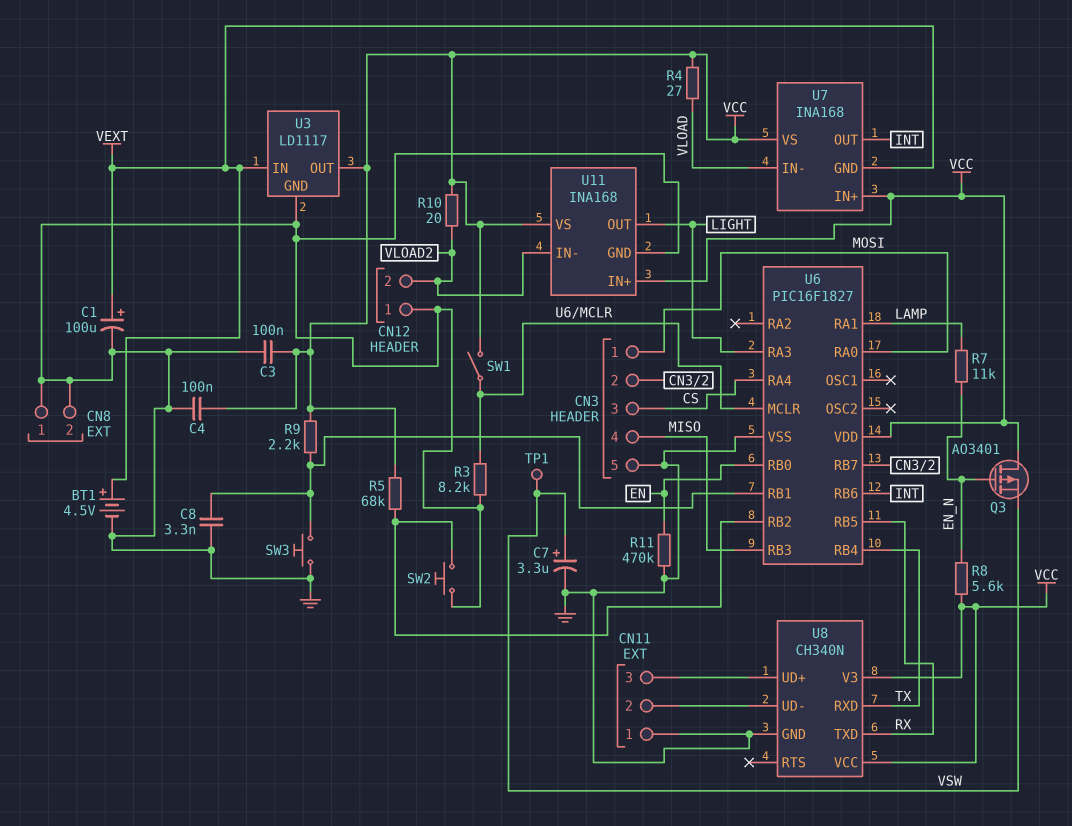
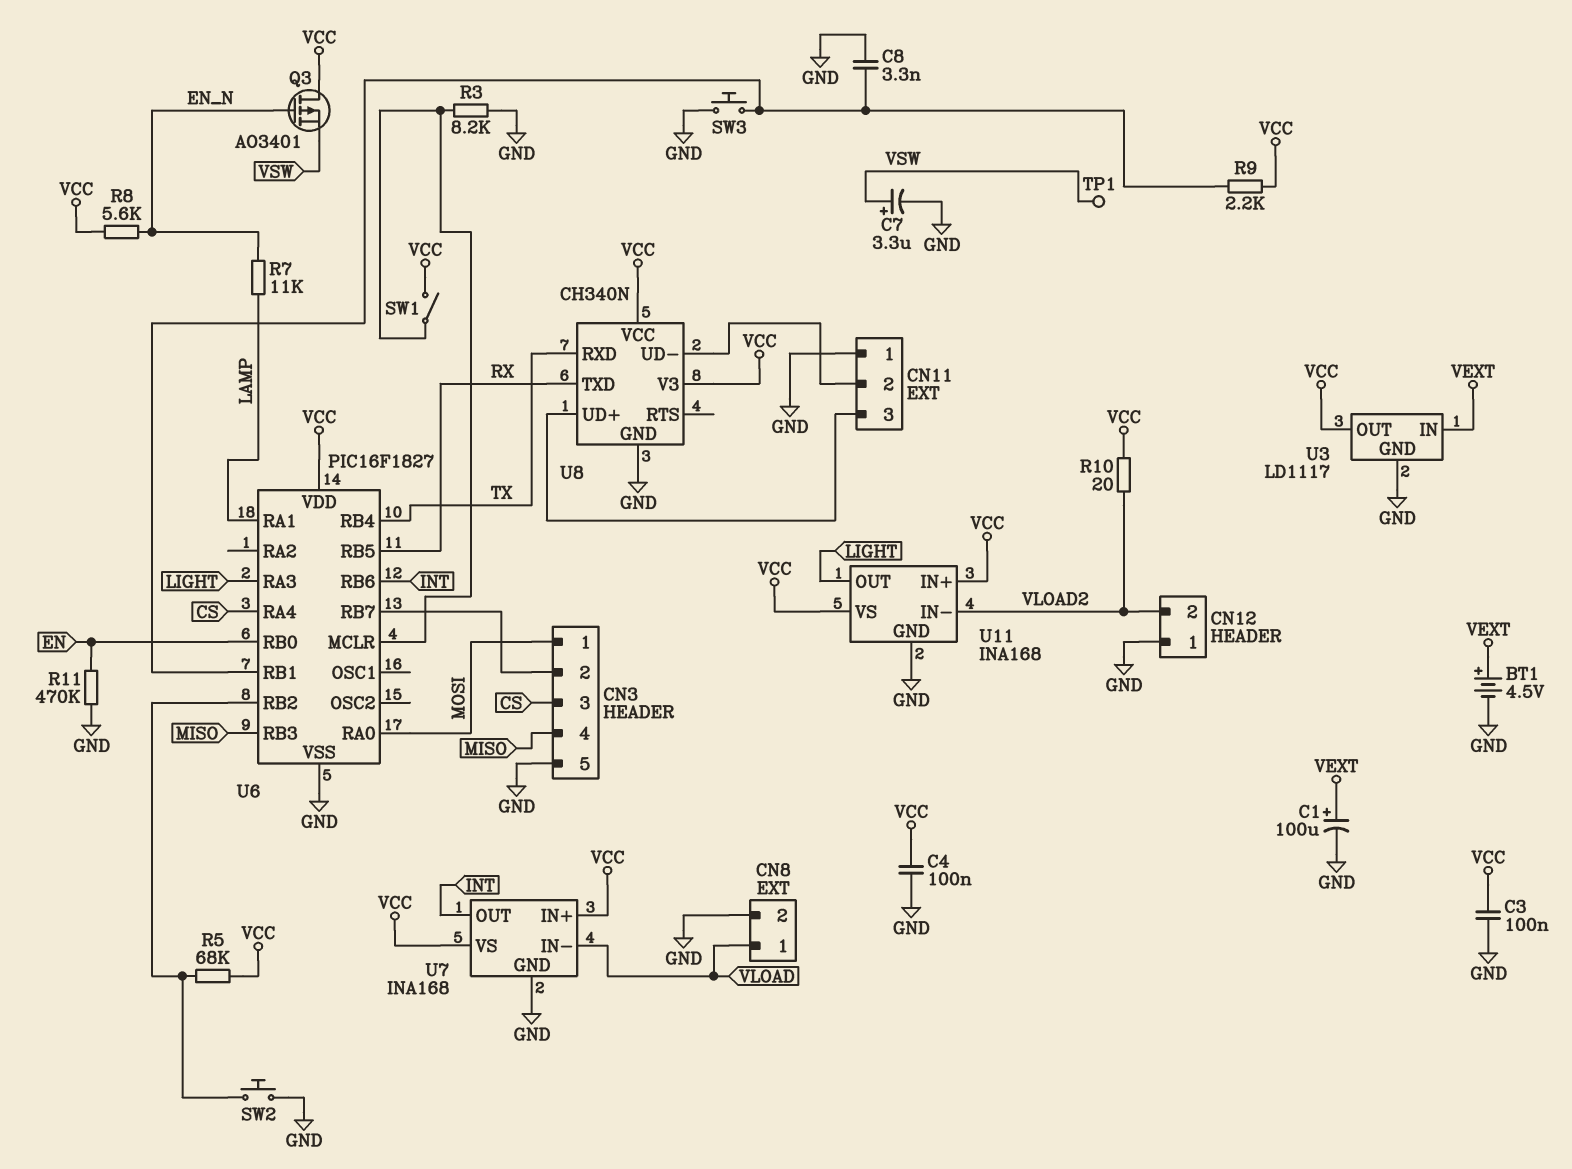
CN8 pin 1: GND -> VLOAD
R4: 27 (VCC, VLOAD) -> none
U7 pin GND: VEXT -> GND

